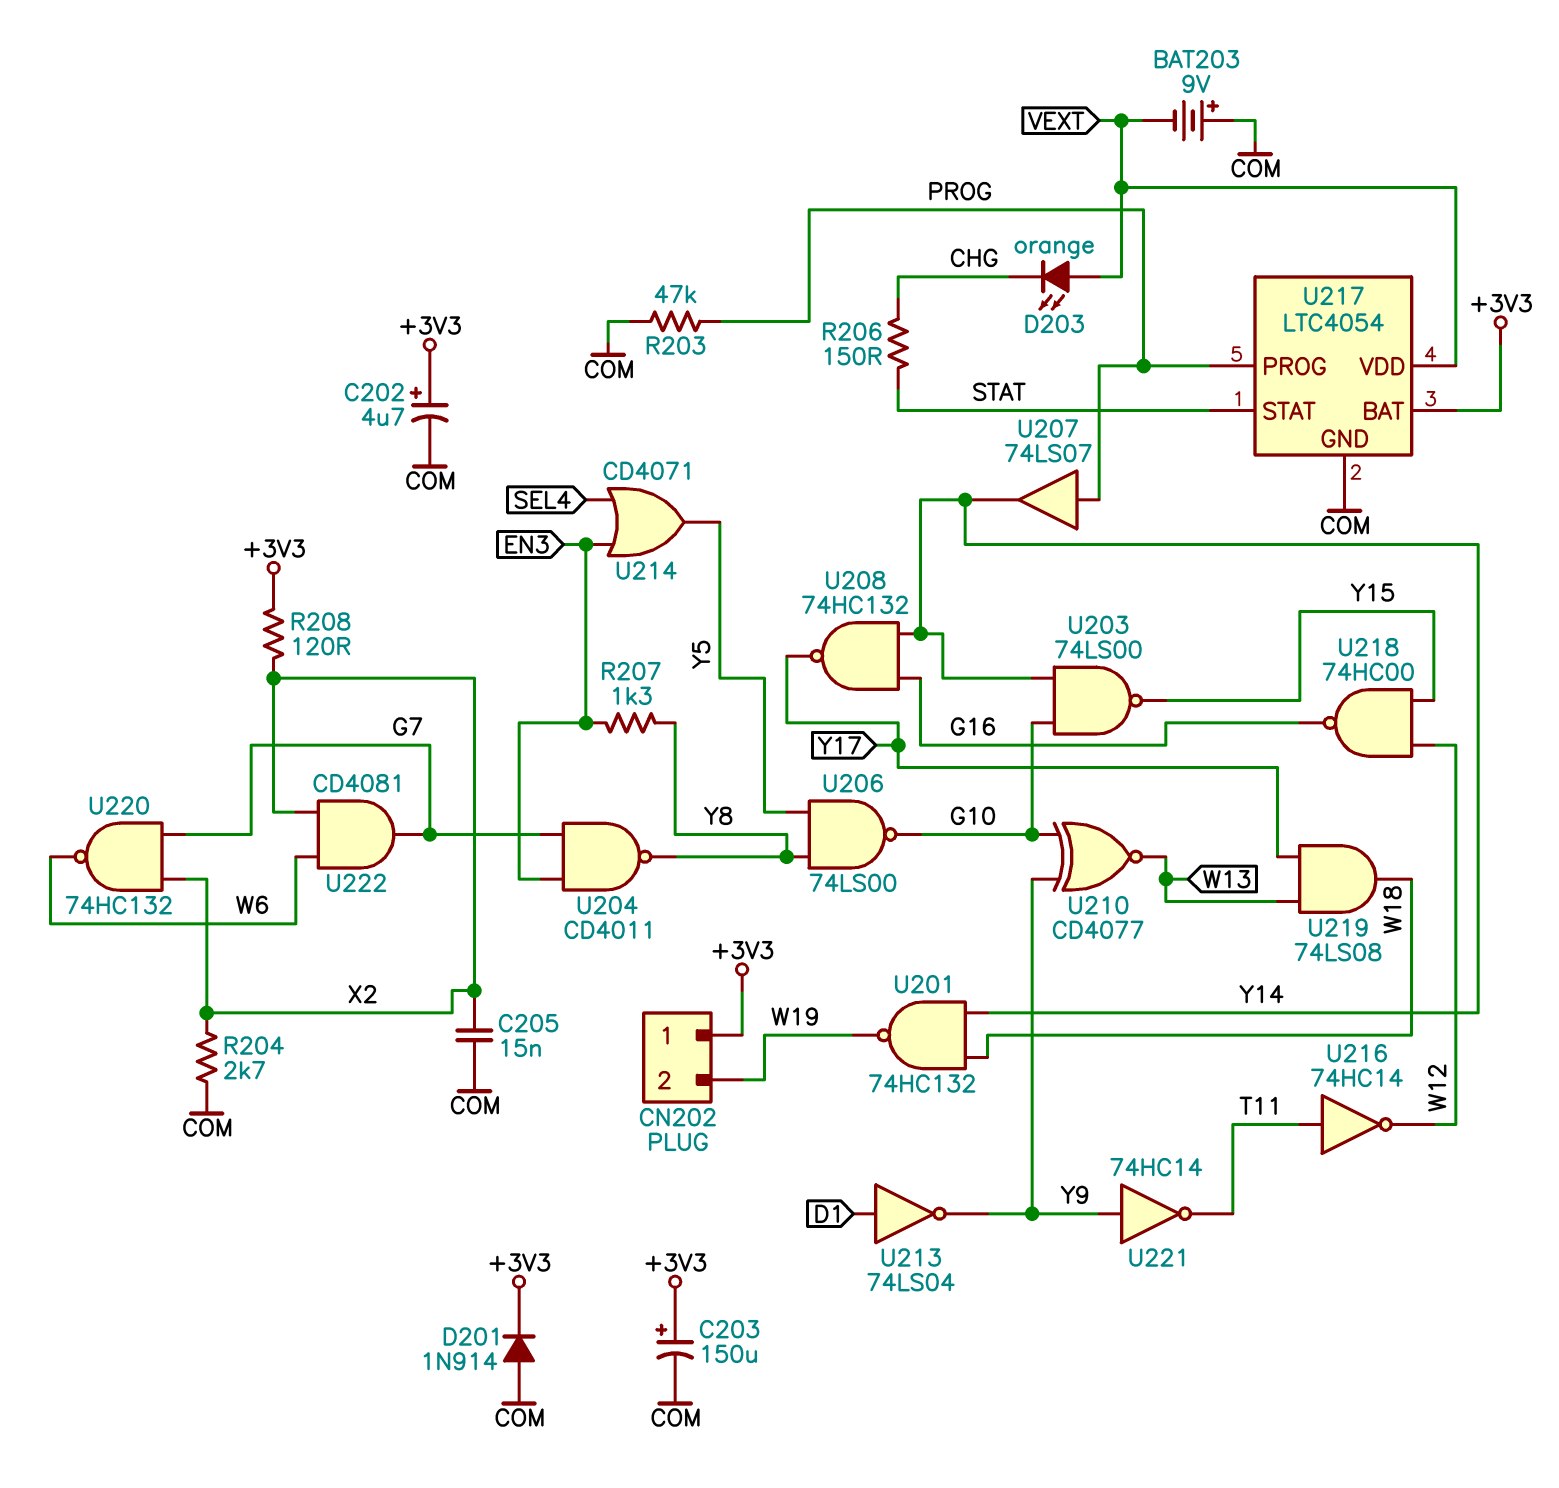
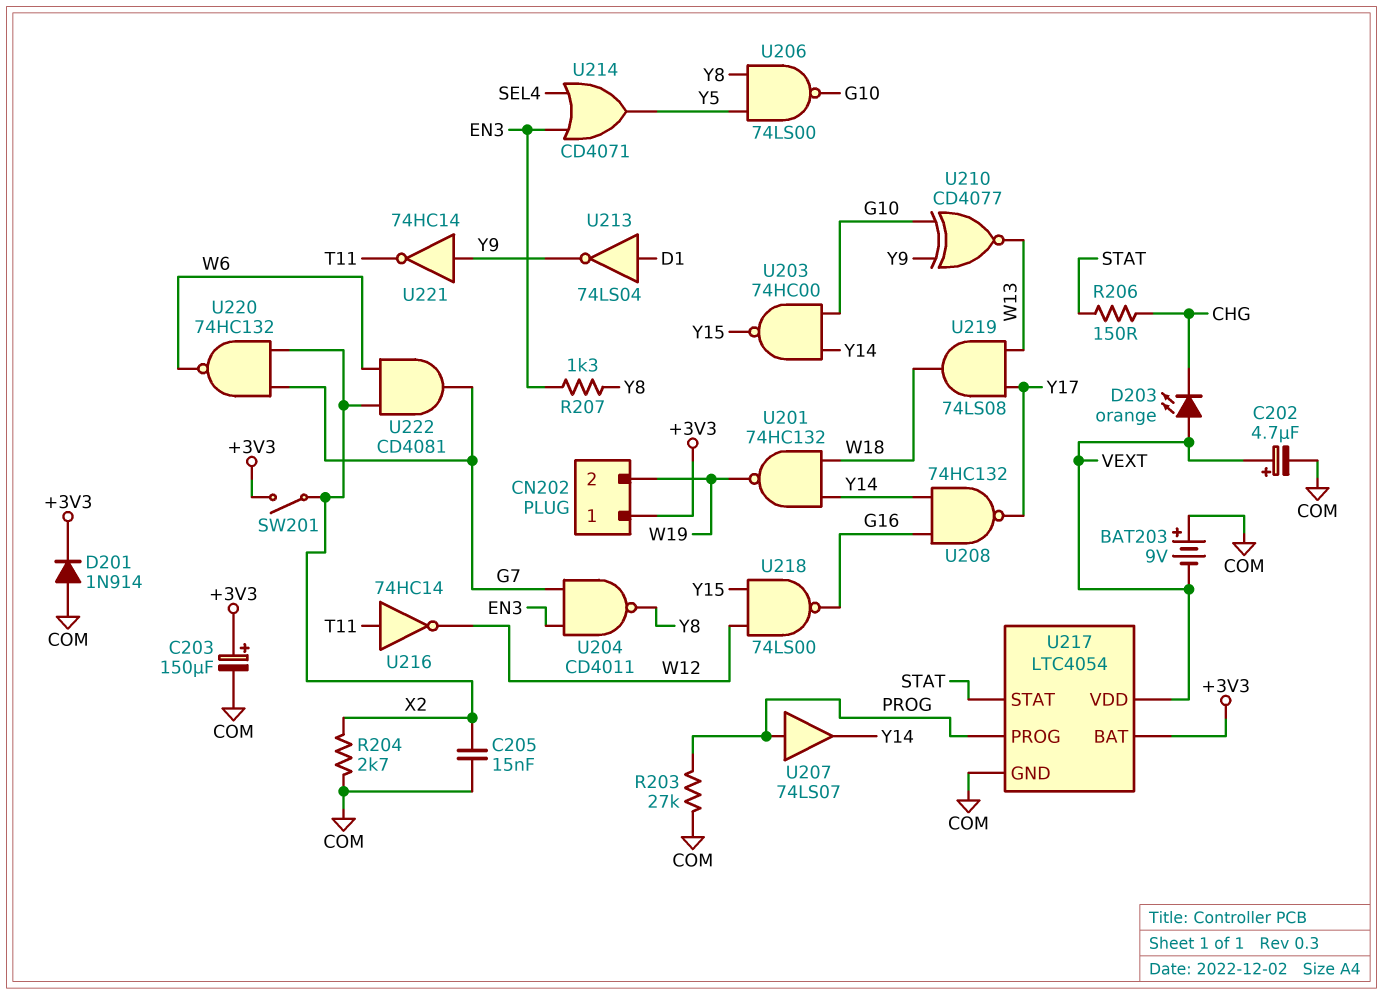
C202: 4.7uF (plus +3V3, minus COM) -> 4.7uF (plus VEXT, minus COM)
R203: 47k (COM, PROG) -> 27k (COM, PROG)
R208: 120 (+3V3, X2) -> none
SW201: none -> switch (+3V3, X2)
U203: NAND 74LS00 (in G10, in Y14, out Y15) -> NAND 74HC00 (in G10, in Y14, out Y15)
U218: NAND 74HC00 (in W12, in Y15, out G16) -> NAND 74LS00 (in W12, in Y15, out G16)

